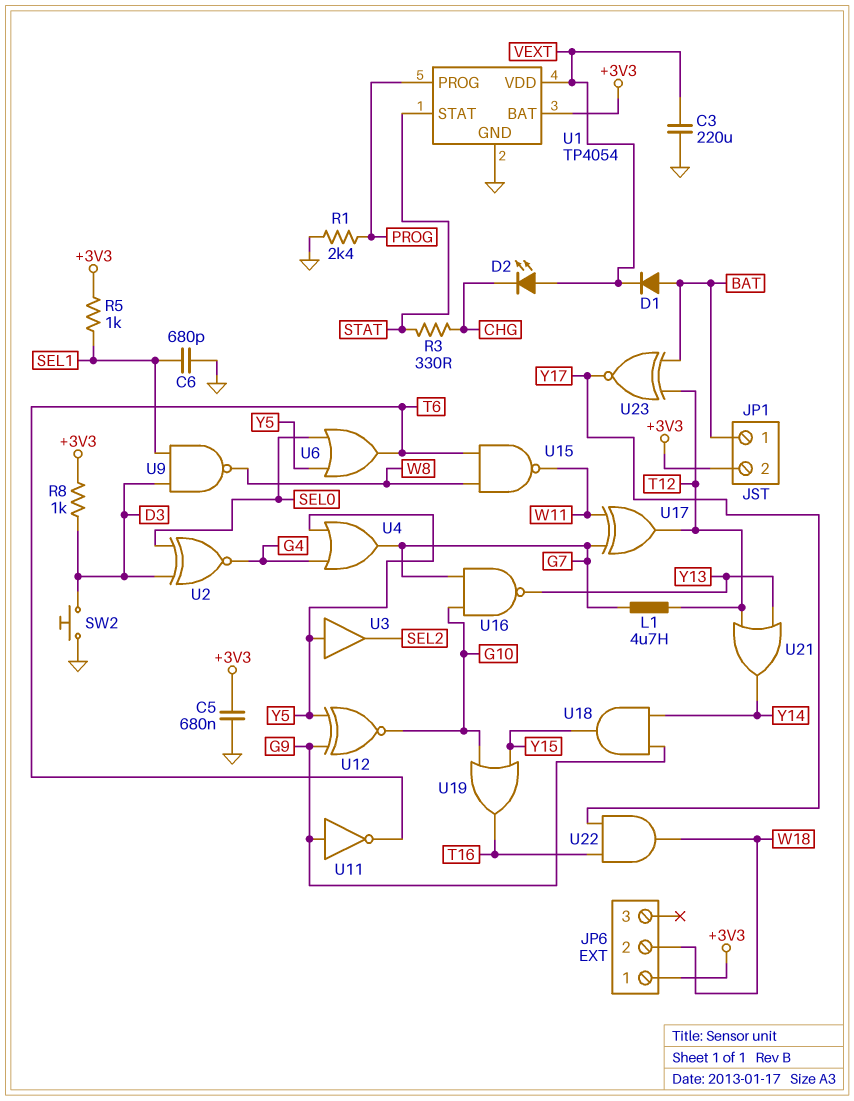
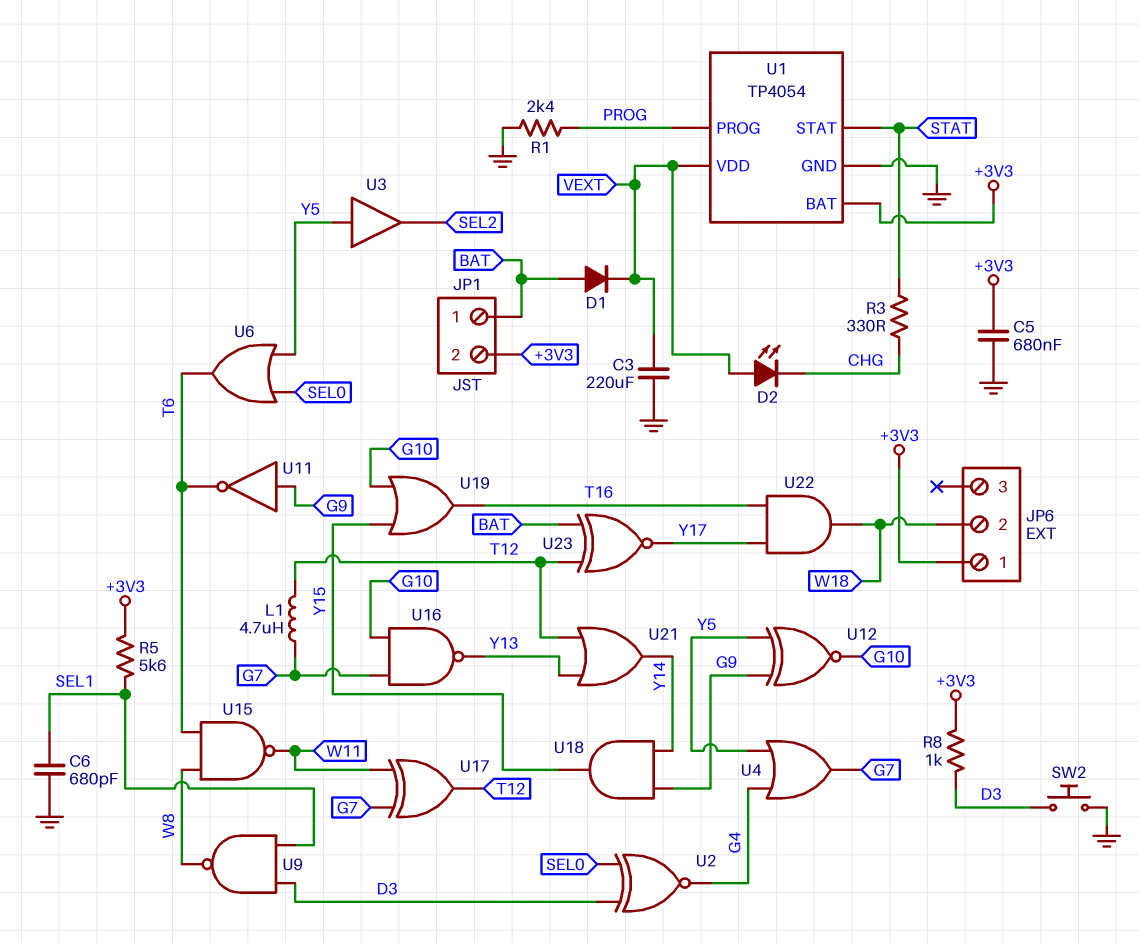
R5: 1k (+3V3, SEL1) -> 5.6k (+3V3, SEL1)

